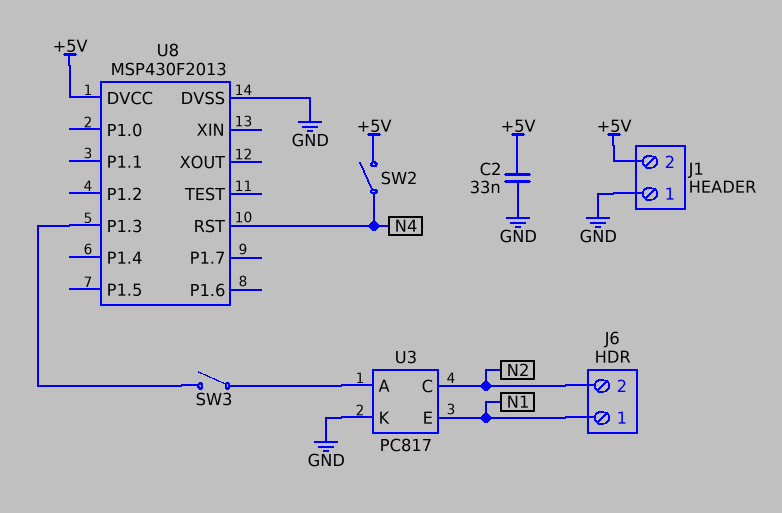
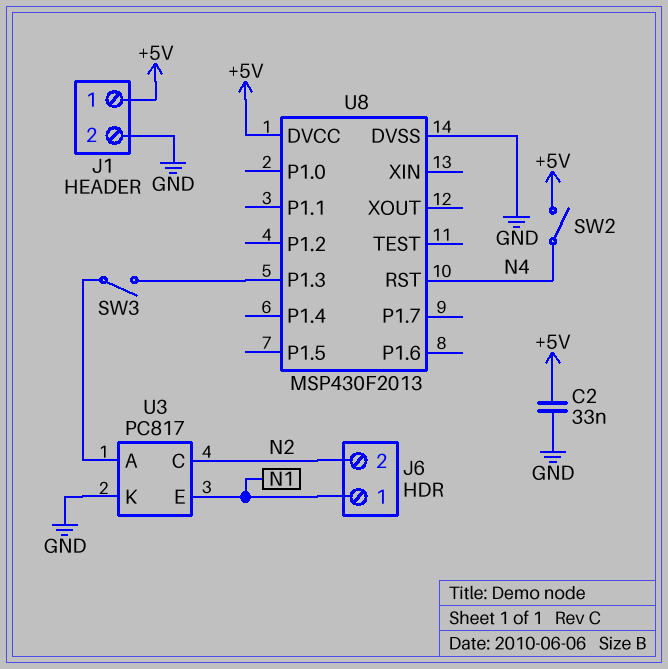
J1 pin 1: GND -> +5V
J1 pin 2: +5V -> GND

